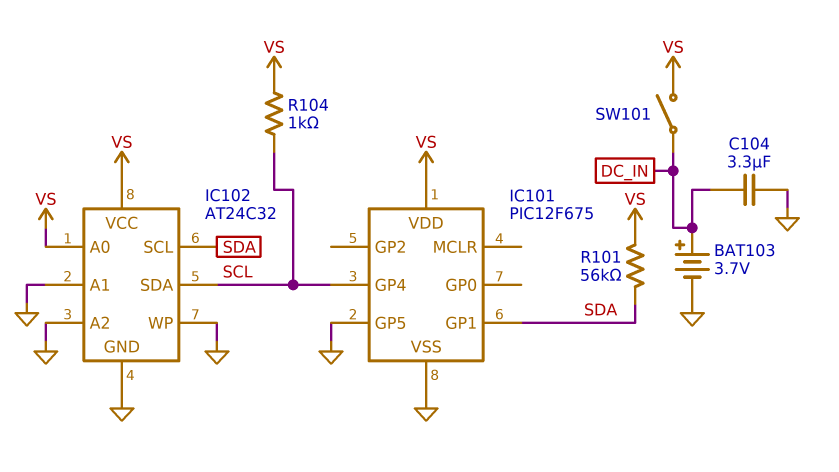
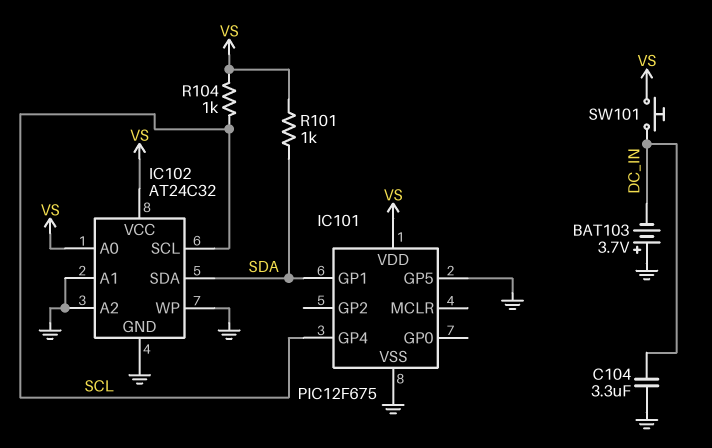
BAT103: 3.7V (plus DC_IN, minus GND) -> 3.7V (plus GND, minus DC_IN)
IC102 pin SCL: SDA -> SCL
IC102 pin SDA: SCL -> SDA
R101: 56k (SDA, VS) -> 1k (SDA, VS)
SW101: switch (DC_IN, VS) -> button (DC_IN, VS)

